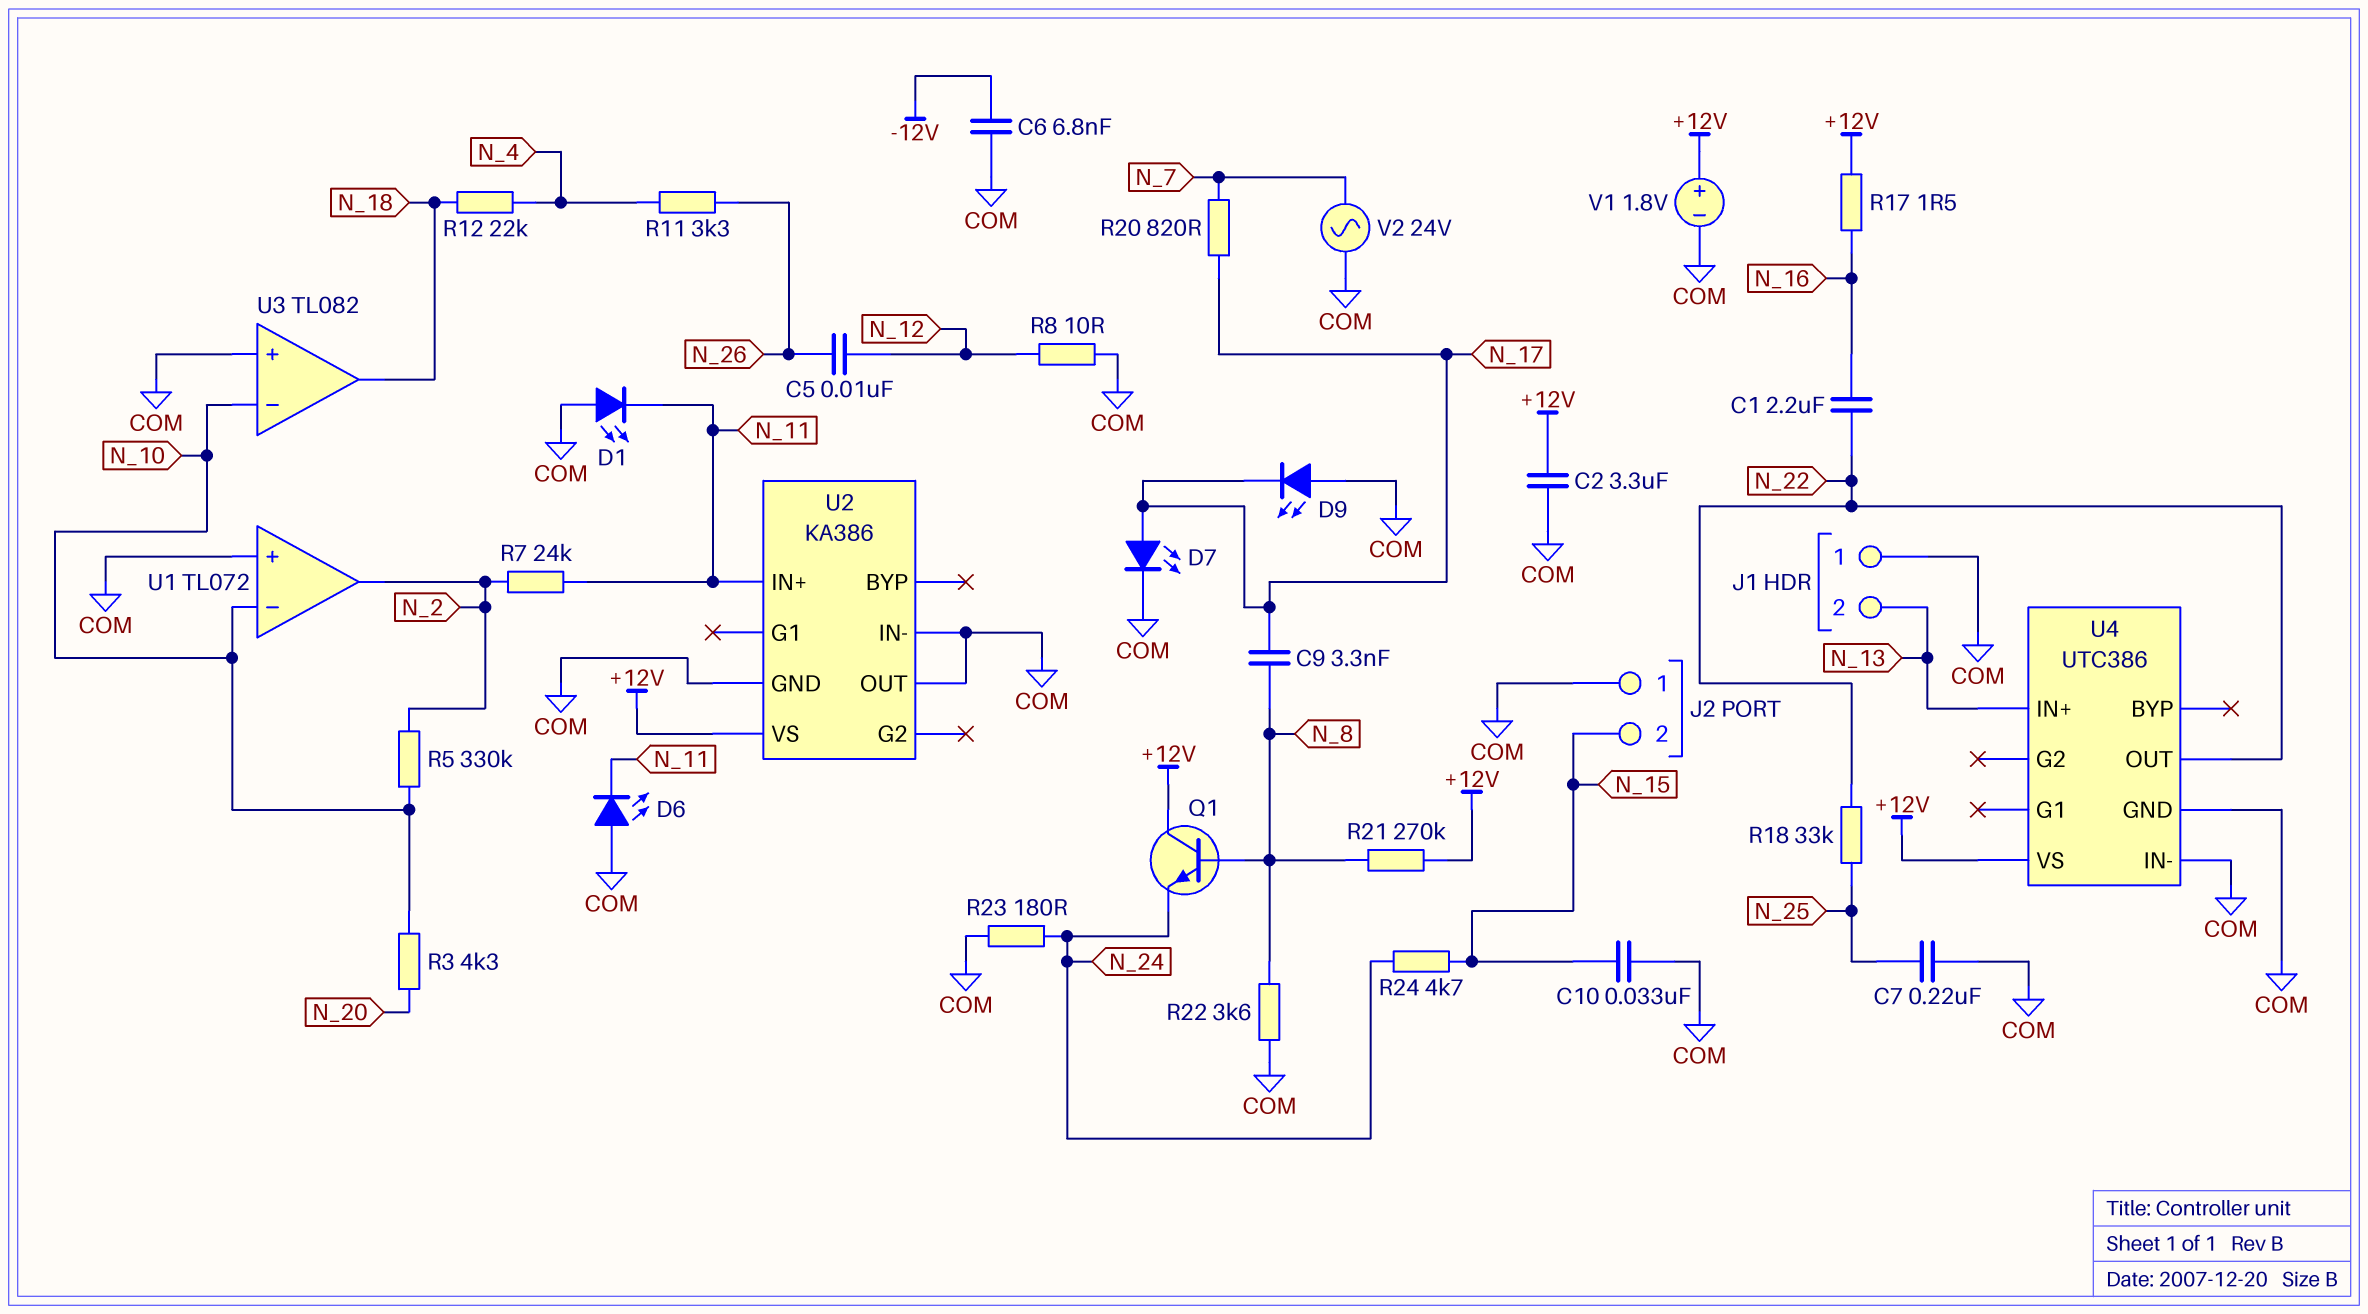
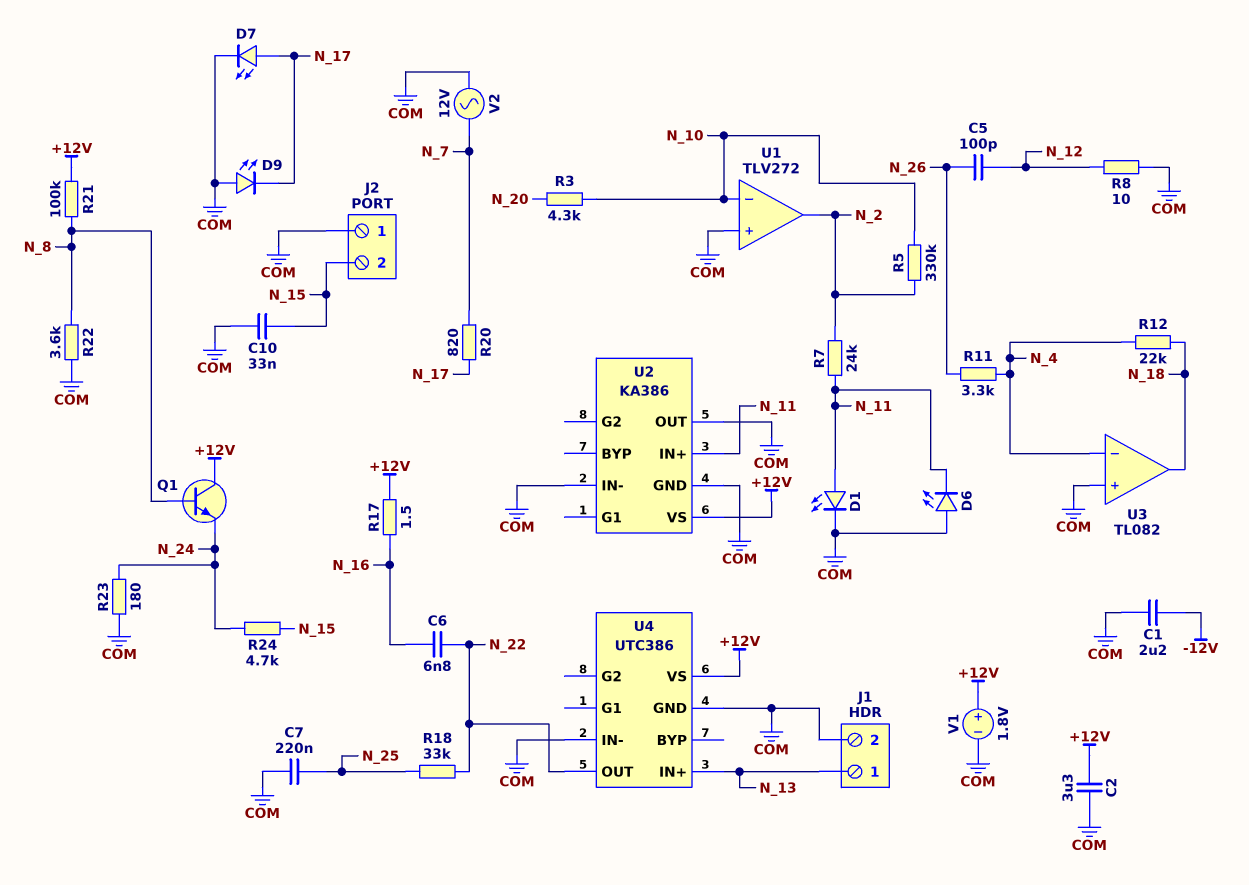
C1: 2.2uF (N_16, N_22) -> 2.2uF (-12V, COM)
C5: 10nF (N_12, N_26) -> 100pF (N_12, N_26)
C6: 6.8nF (-12V, COM) -> 6.8nF (N_16, N_22)
C9: 3.3nF (N_8, N_17) -> none
D1: LED (A COM, K N_11) -> LED (A N_11, K COM)
J1 pin 1: COM -> N_13
J1 pin 2: N_13 -> COM
R21: 270k (+12V, N_8) -> 100k (+12V, N_8)
U1: TL072 -> TLV272
U3 pin in-: N_10 -> N_4
V2: AC 24V (COM, N_7) -> AC 12V (COM, N_7)

